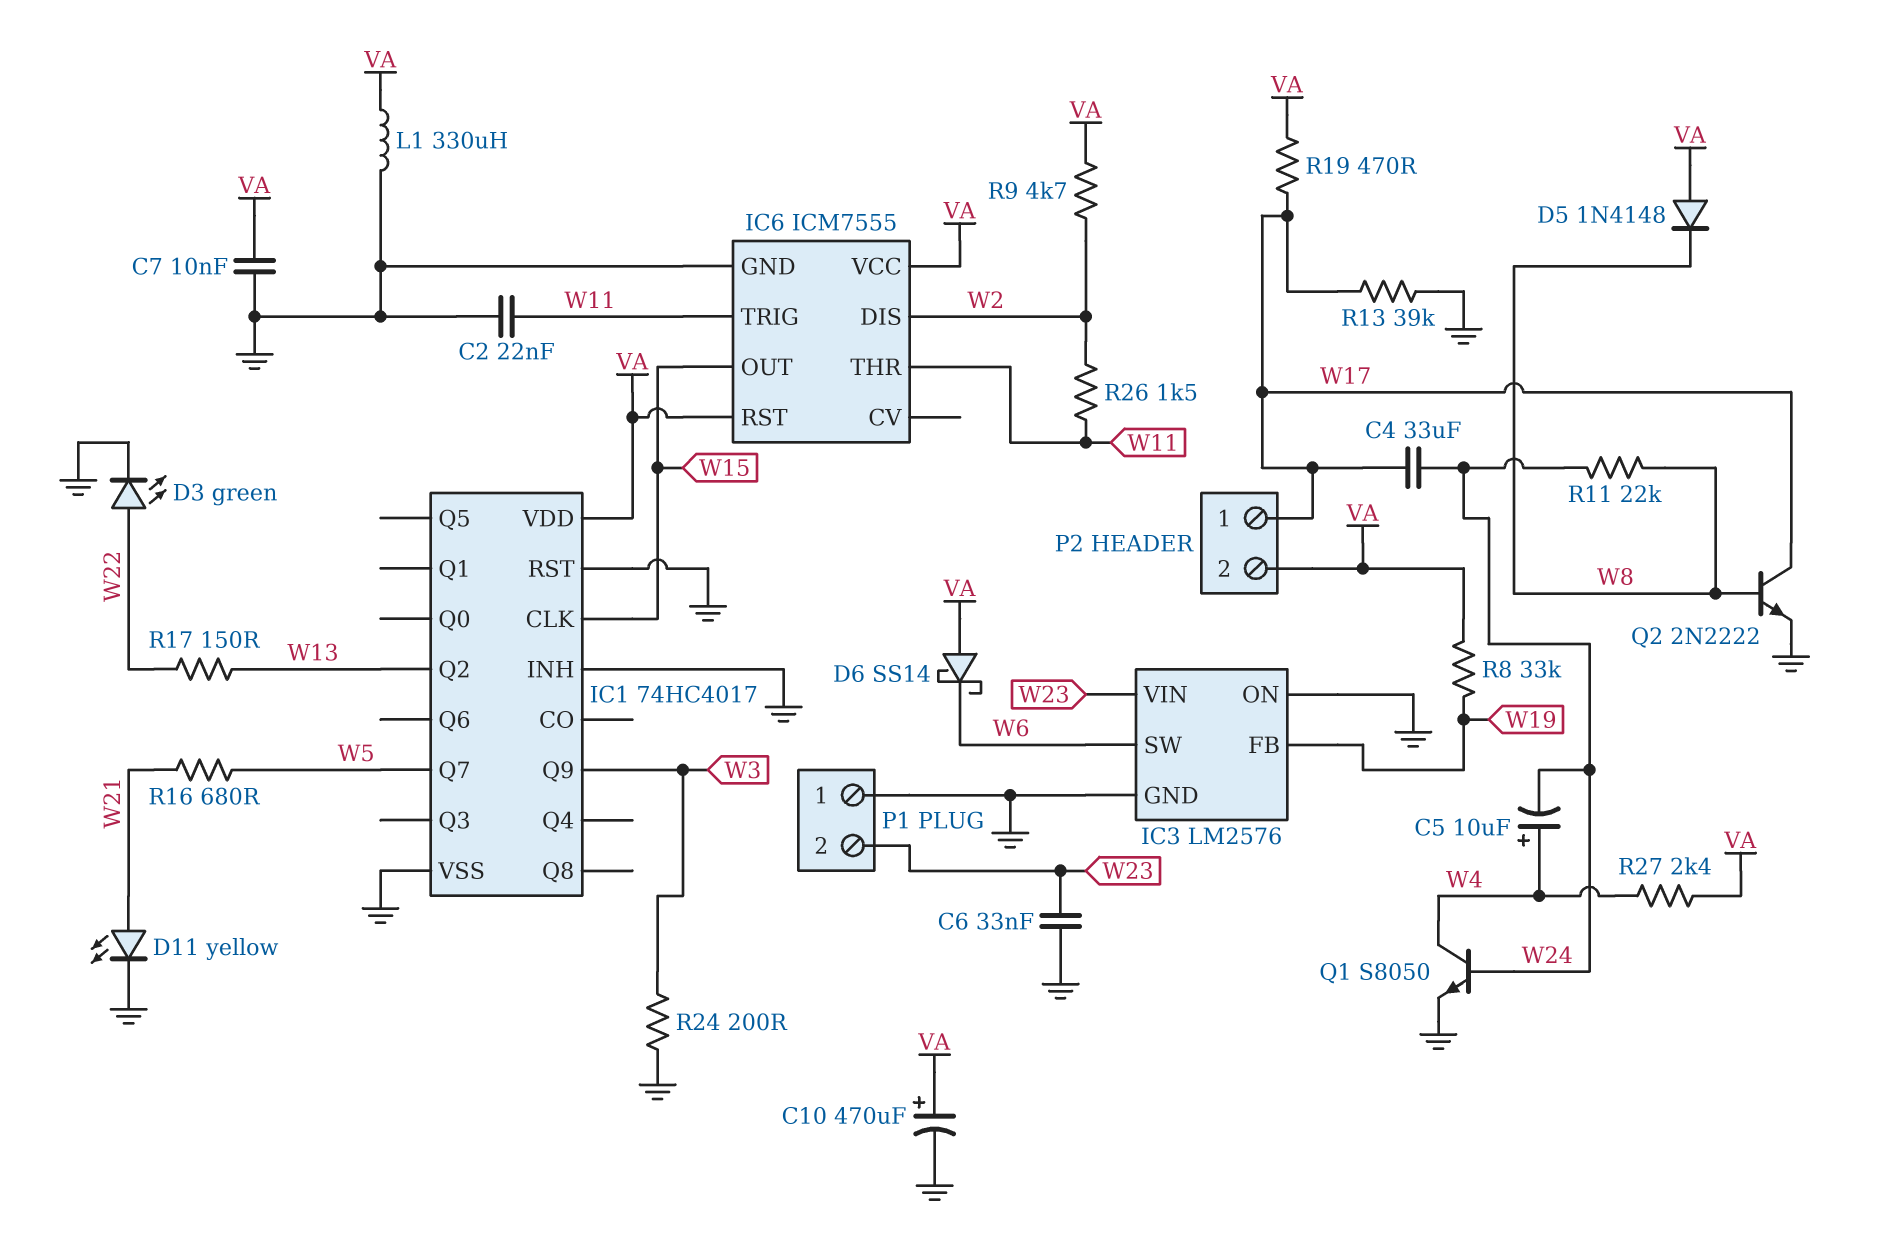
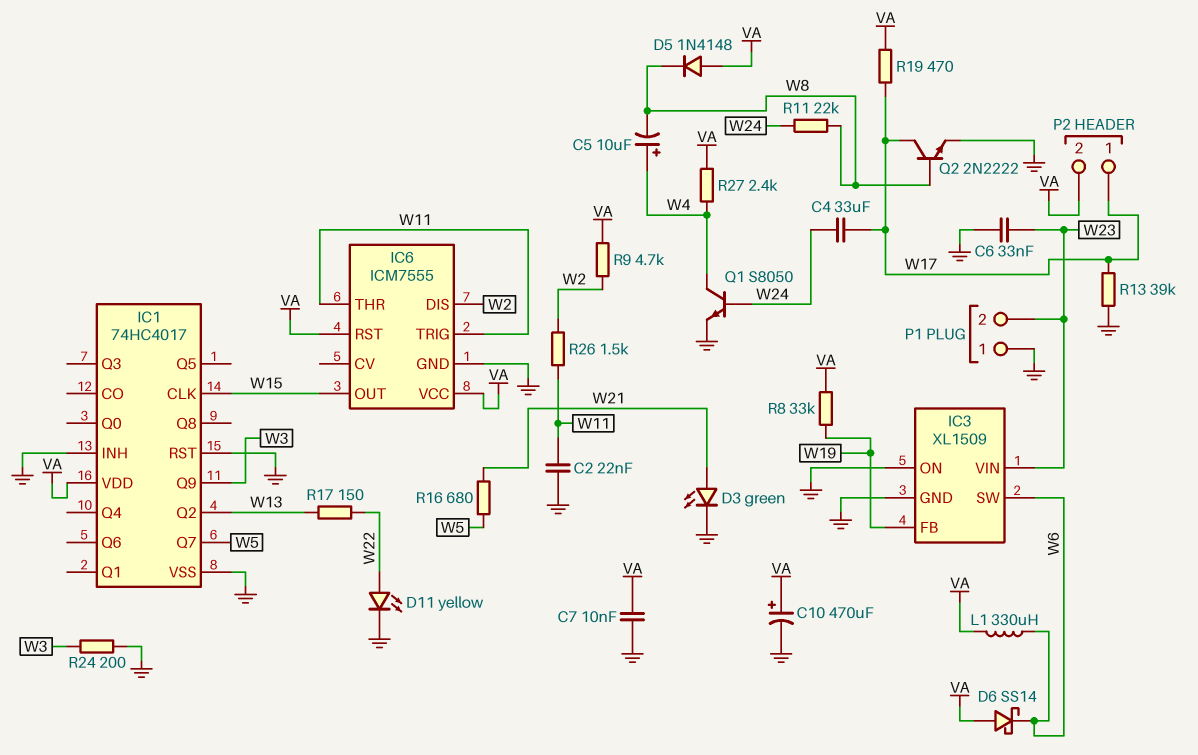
C5: 10uF (plus W4, minus W24) -> 10uF (plus W4, minus W8)
D3: LED green (A W22, K GND) -> LED green (A W21, K GND)
D11: LED yellow (A W21, K GND) -> LED yellow (A W22, K GND)
IC3: LM2576 -> XL1509
L1: 330uH (GND, VA) -> 330uH (VA, W6)

